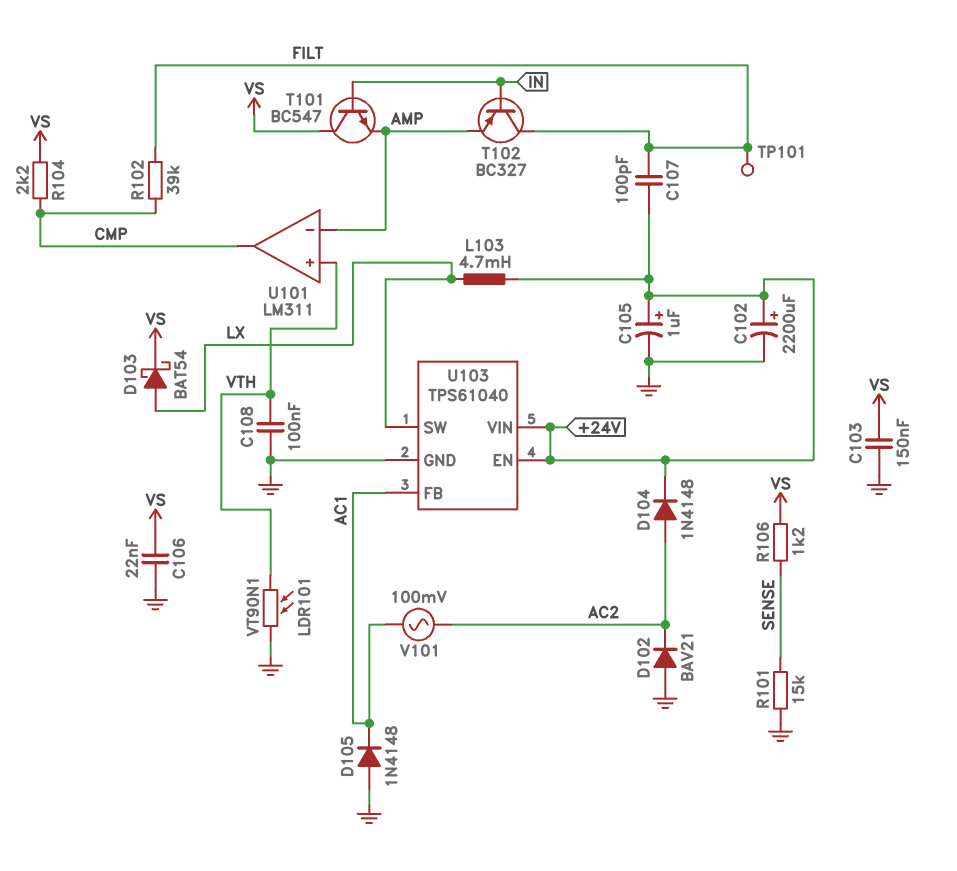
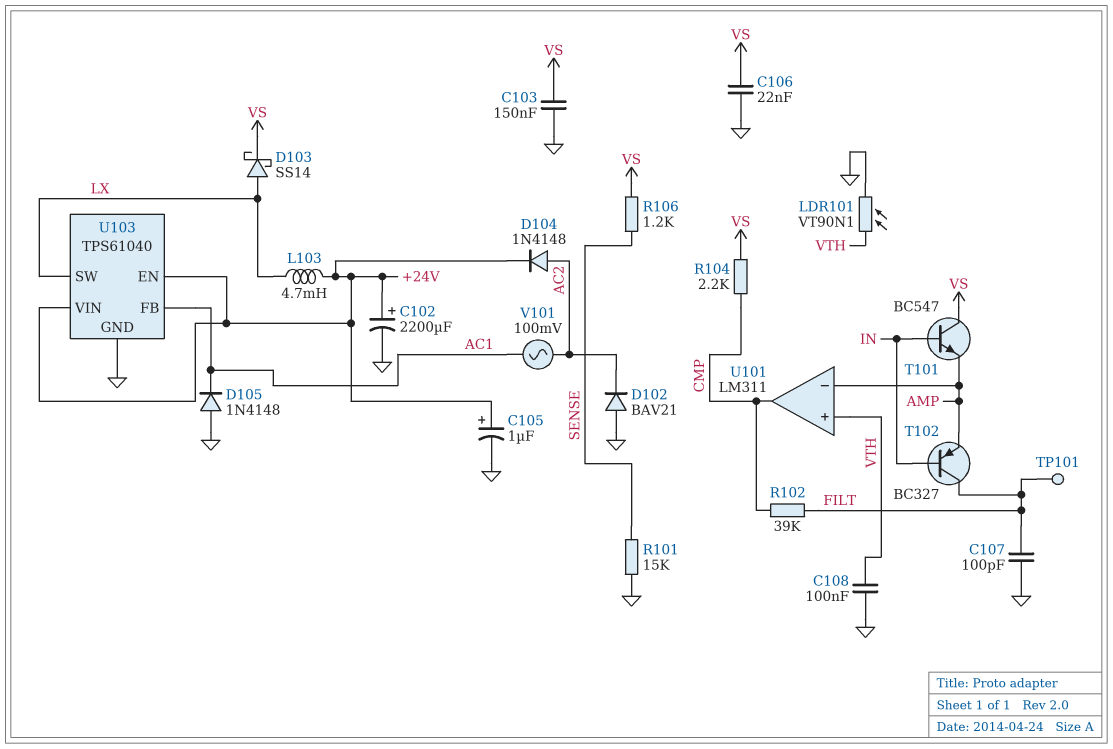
C107: 100pF (+24V, FILT) -> 100pF (FILT, GND)
D103: schottky BAT54 (A LX, K VS) -> schottky SS14 (A LX, K VS)

